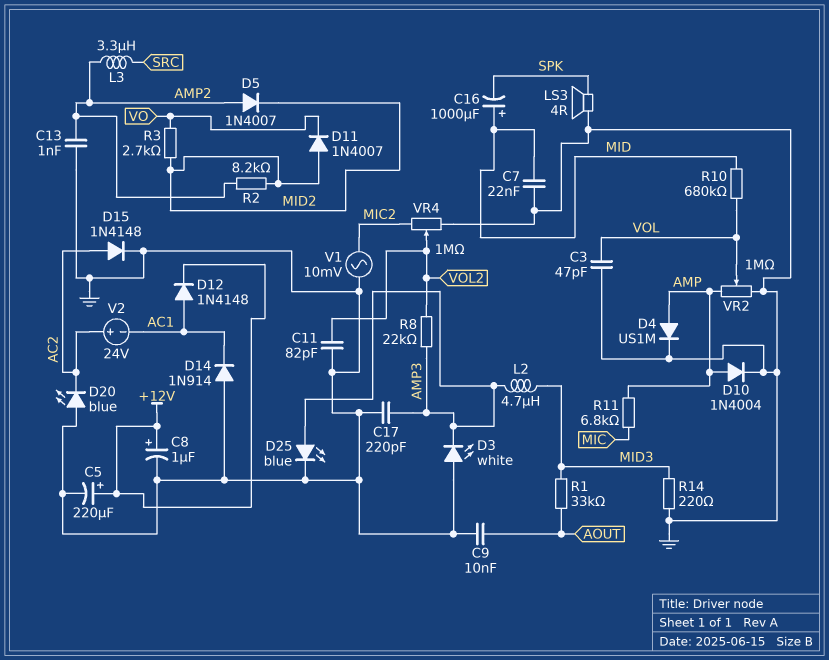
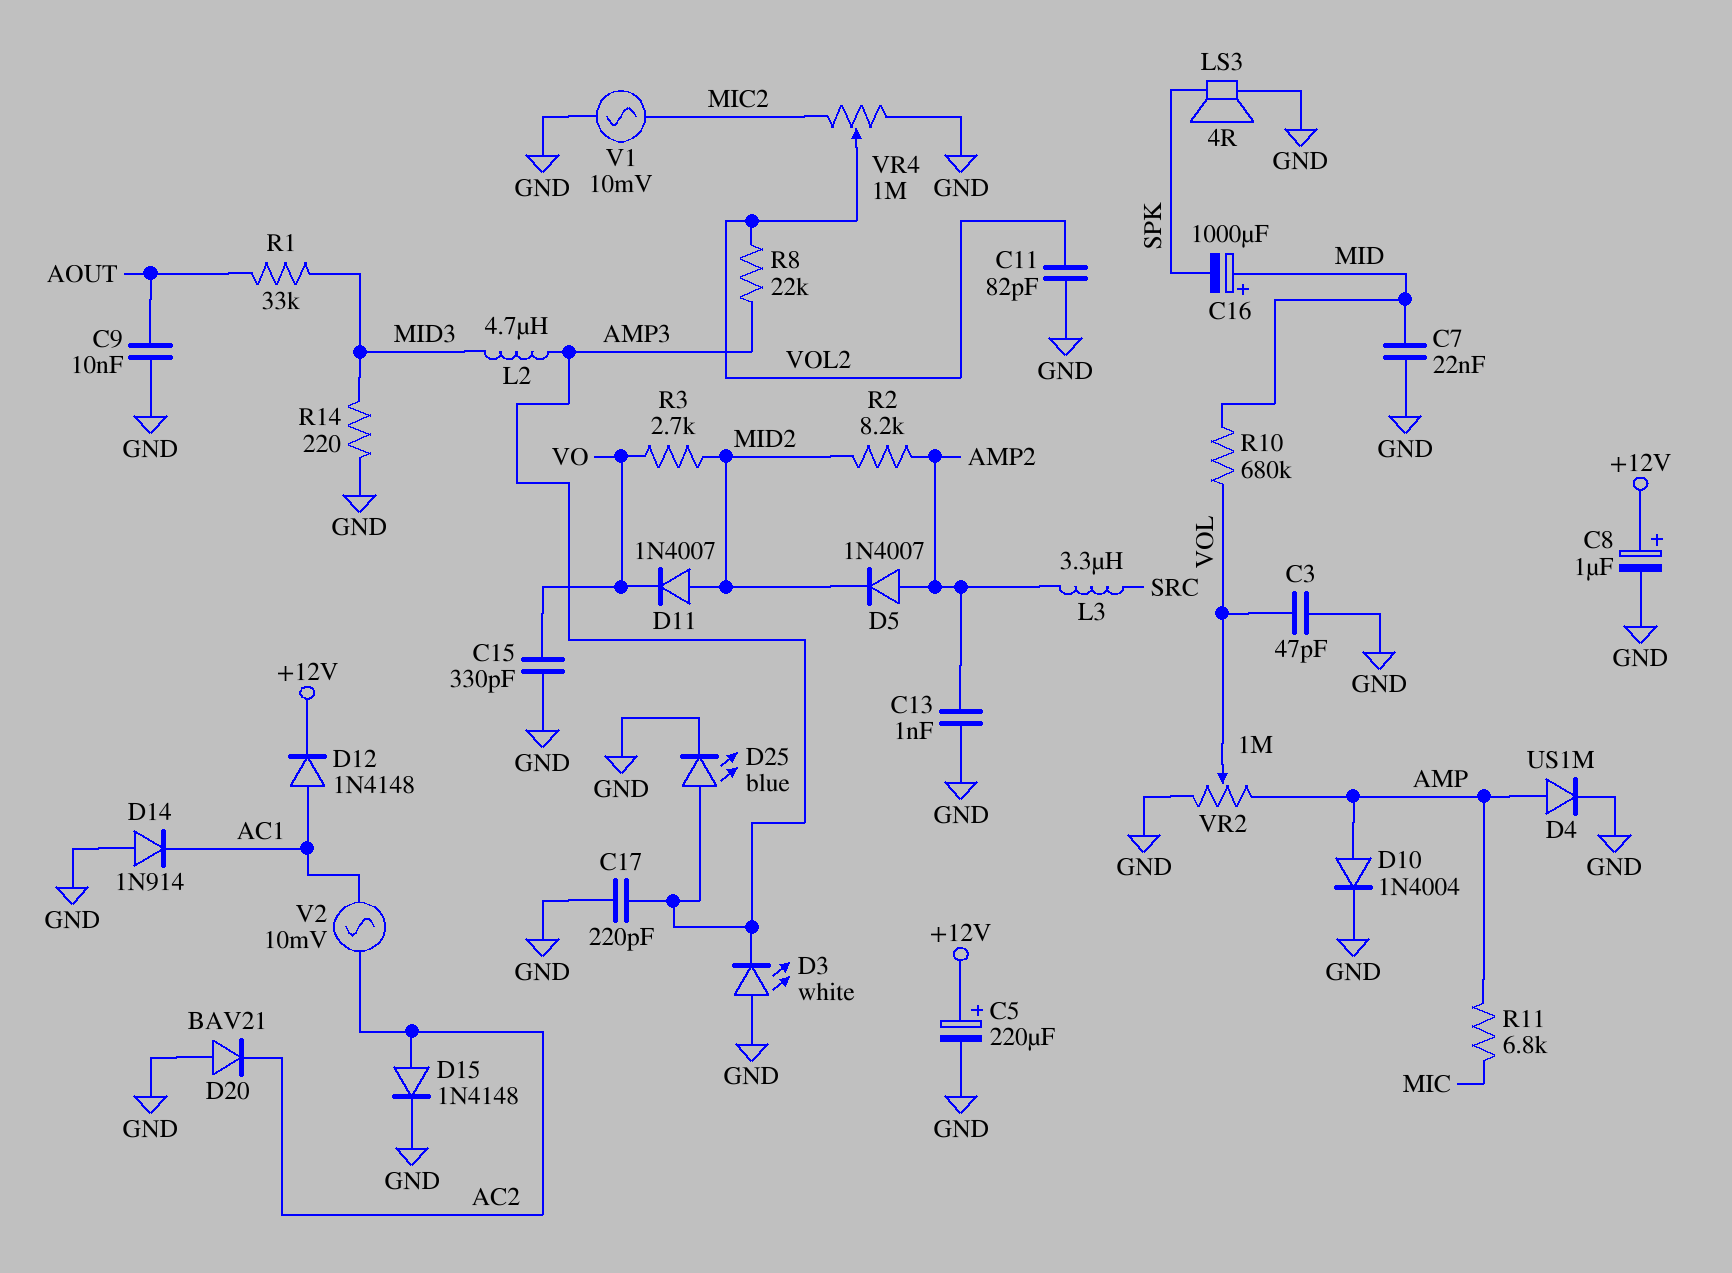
C15: none -> 330pF (GND, VO)
D20: LED blue (A GND, K AC2) -> diode BAV21 (A GND, K AC2)
V2: 24V (plus AC2, minus AC1) -> AC 10mV (AC1, AC2)

